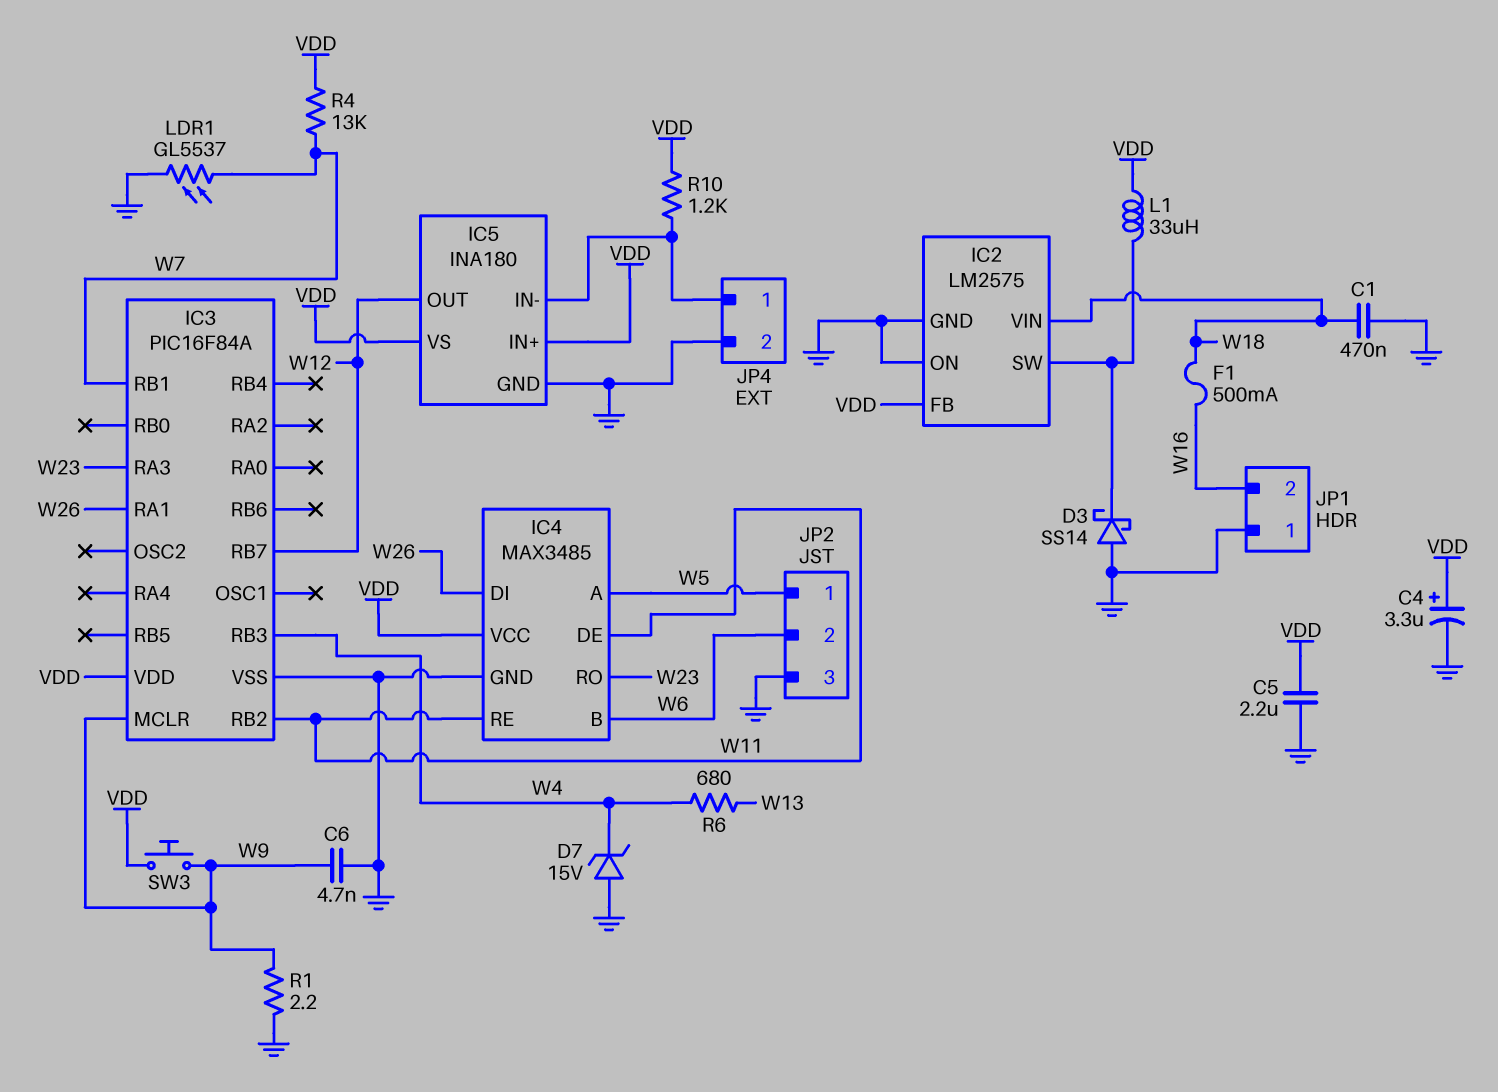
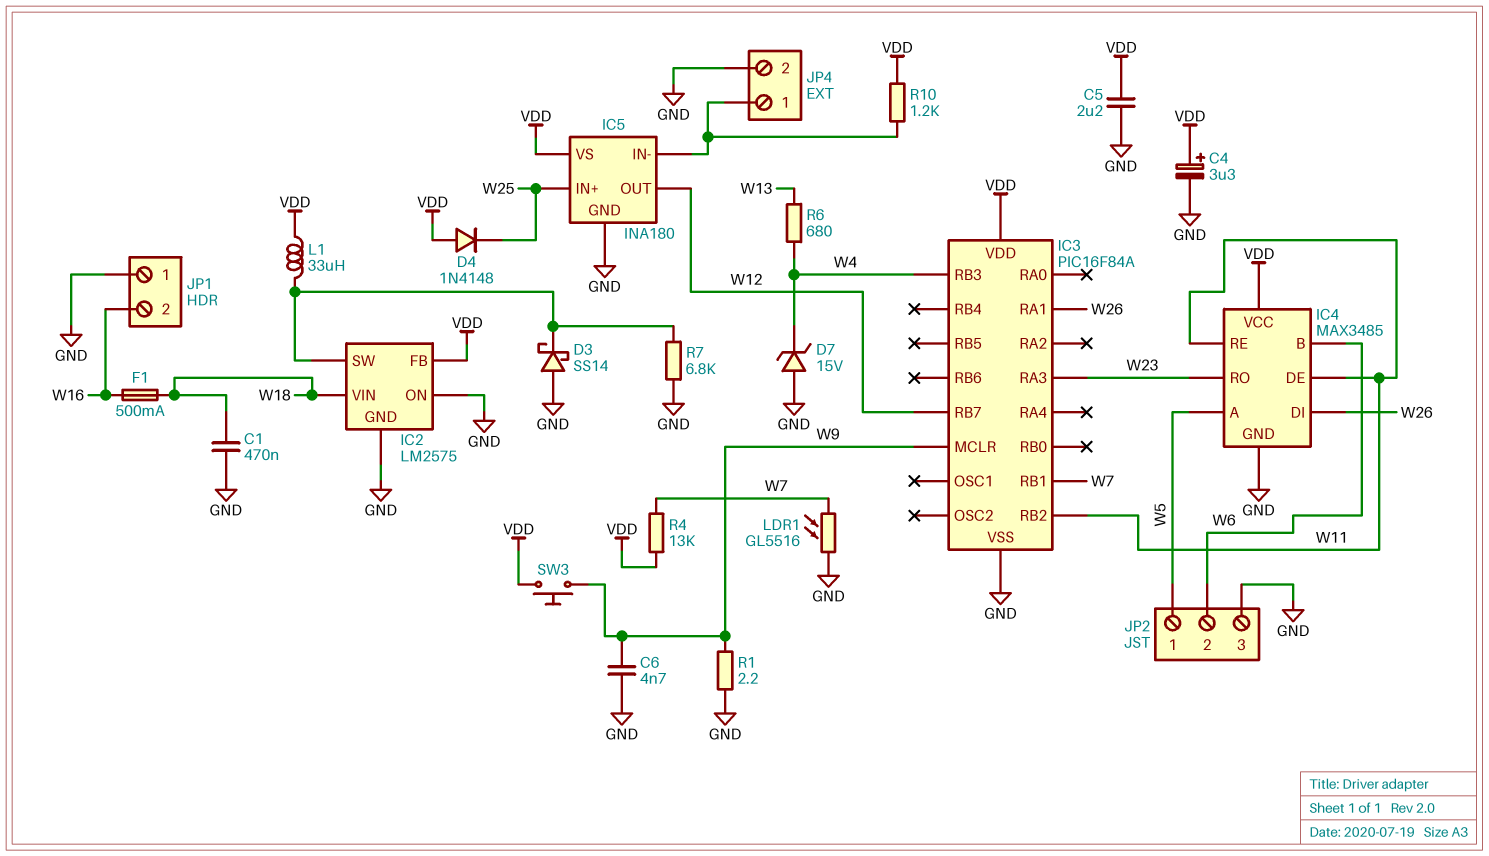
D4: none -> diode 1N4148 (A VDD, K W25)
IC5 pin IN+: VDD -> W25
LDR1: GL5537 (GND, W7) -> GL5516 (GND, W7)
R7: none -> 6.8k (GND, IC2/SW)

